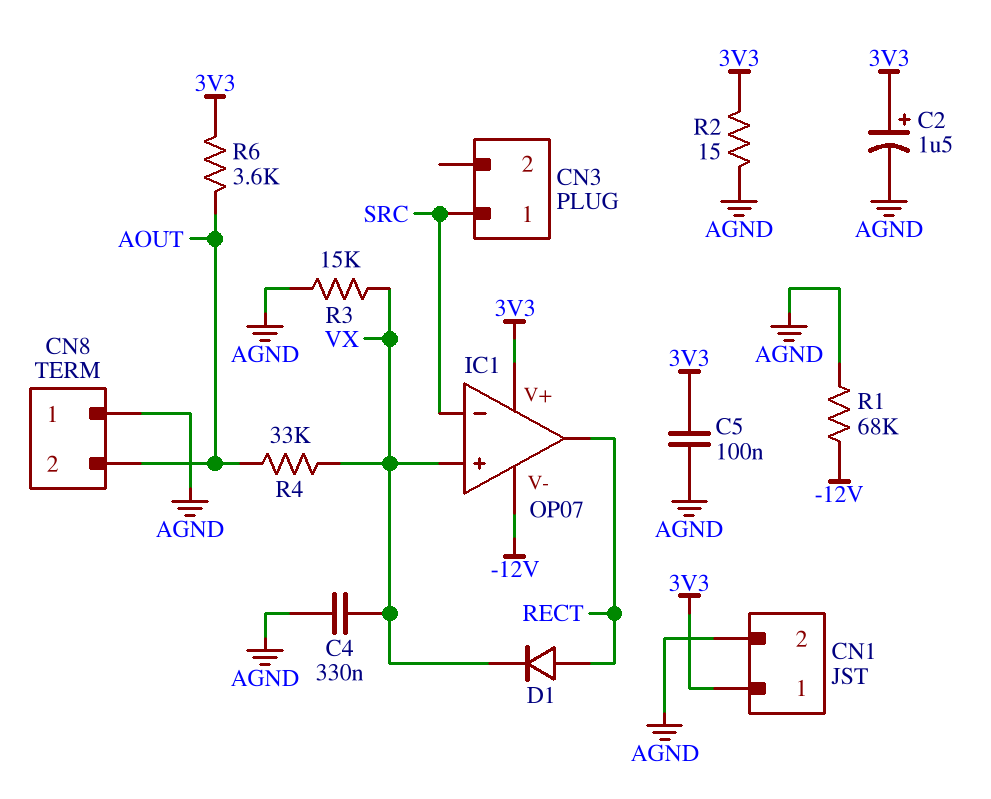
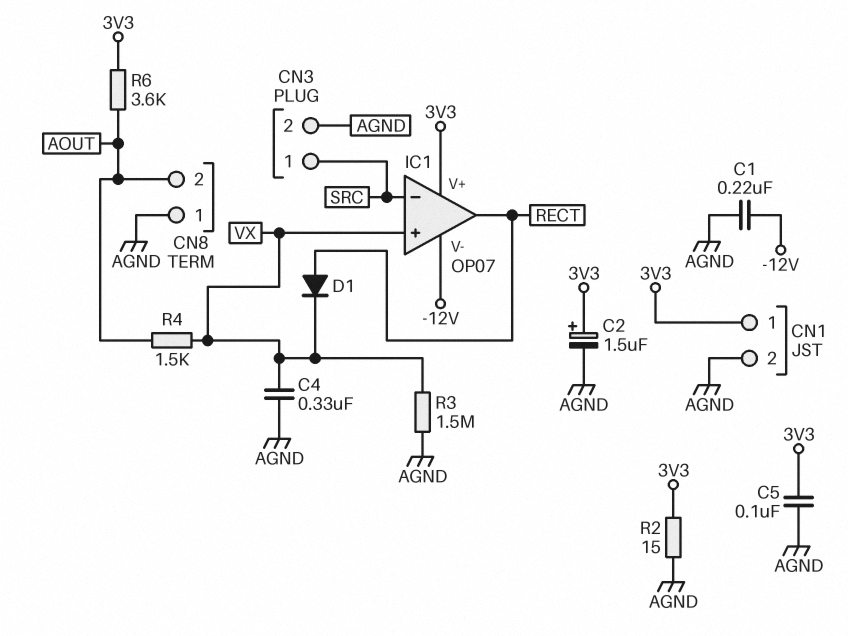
C1: none -> 220nF (-12V, AGND)
CN3 pin 2: none -> AGND
R1: 68k (-12V, AGND) -> none
R3: 15k (AGND, VX) -> 1.5M (AGND, VX)
R4: 33k (AOUT, VX) -> 1.5k (AOUT, VX)

